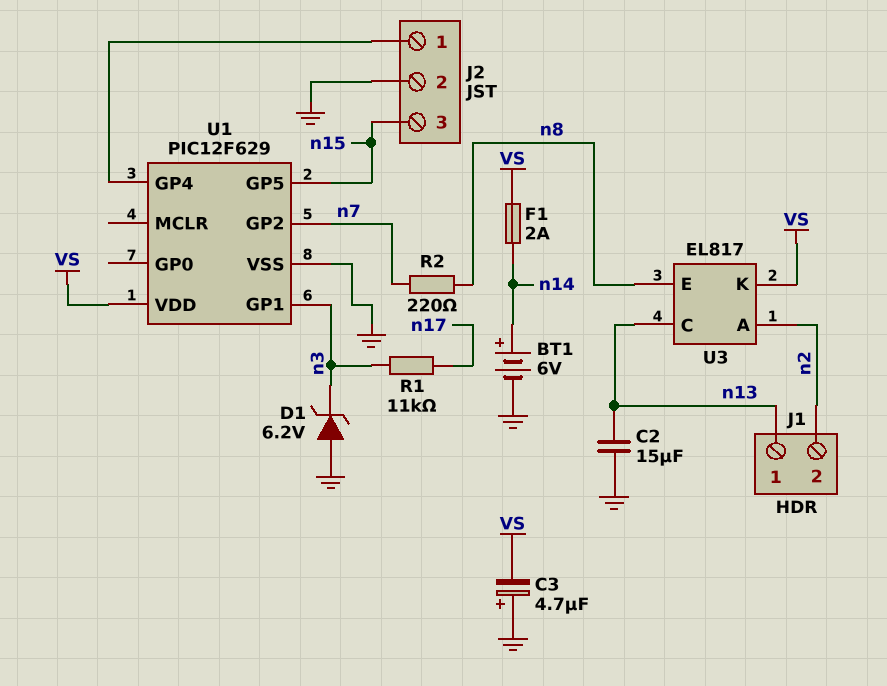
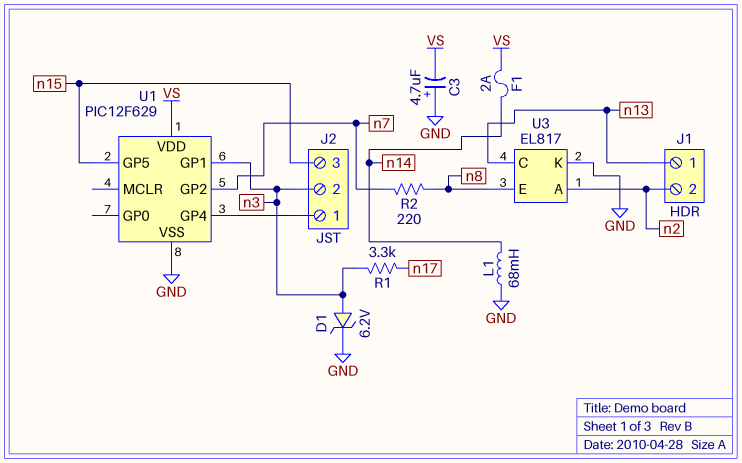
BT1: 6V (plus n14, minus GND) -> none
C2: 15uF (GND, n13) -> none
D1: zener 6.2V (A GND, K n3) -> zener 6.2V (A n3, K GND)
J2 pin 2: GND -> n3
L1: none -> 68mH (GND, n14)
R1: 11k (n3, n17) -> 3.3k (n3, n17)
U3 pin K: VS -> GND

